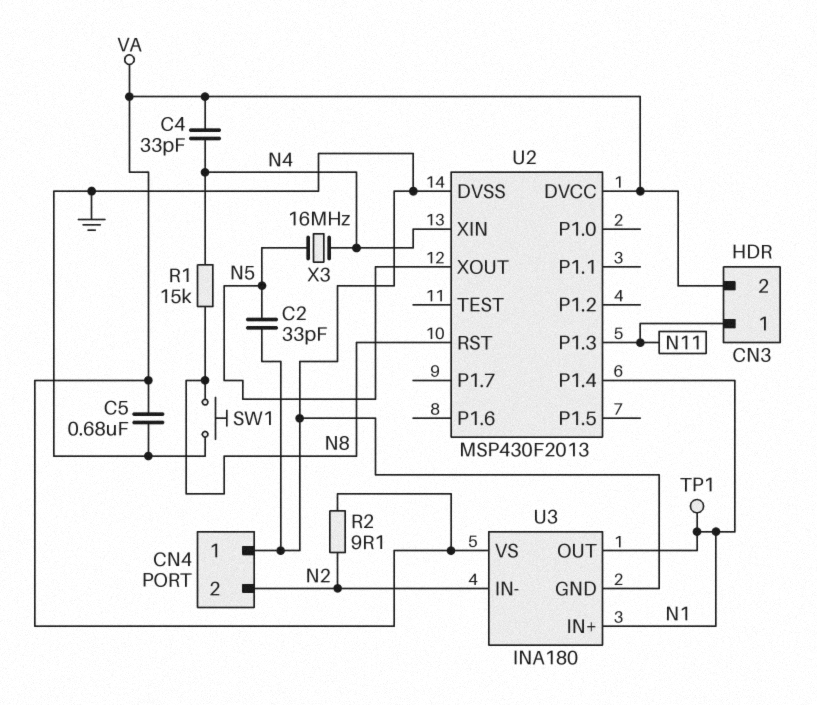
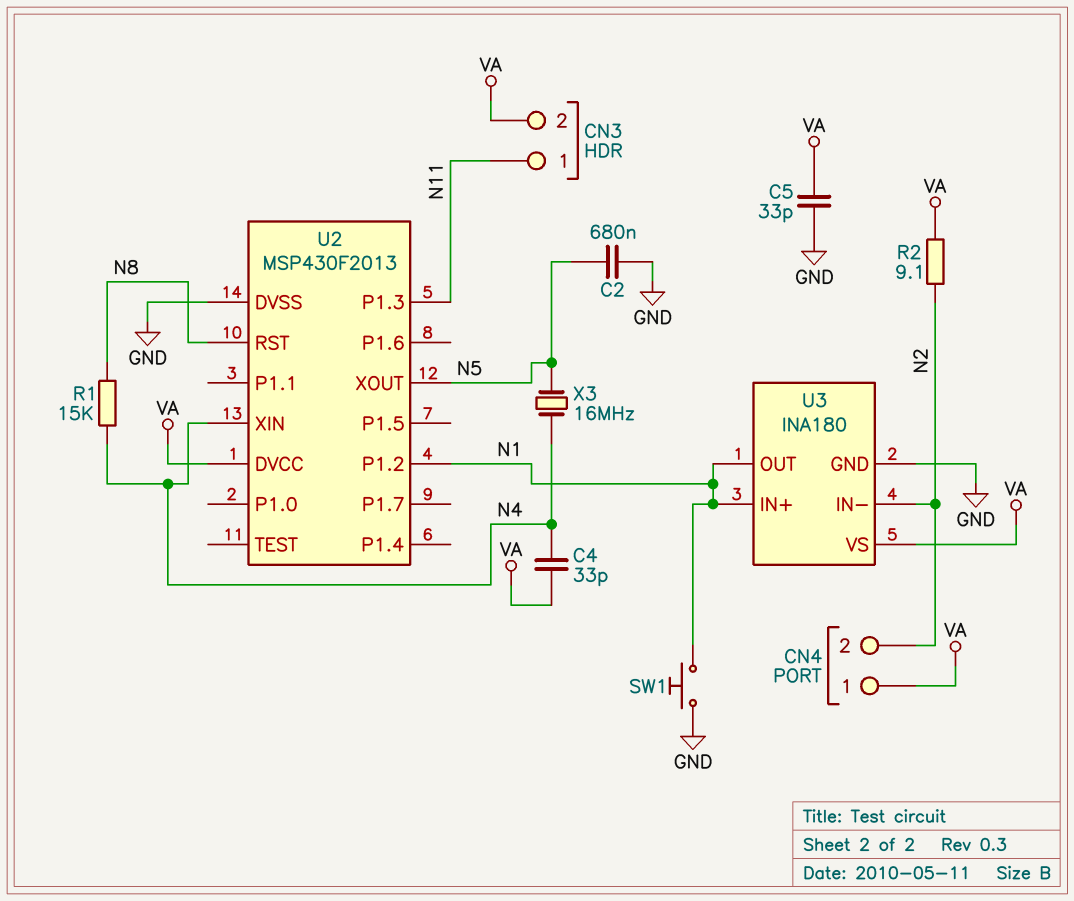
C2: 33pF (GND, N5) -> 680nF (GND, N5)
C5: 680nF (GND, VA) -> 33pF (GND, VA)
CN4 pin 1: GND -> VA
SW1: button (GND, N8) -> button (GND, N1)
TP1: test point (N1) -> none
U2 pin P1.2: none -> N1
U2 pin P1.4: N1 -> none

